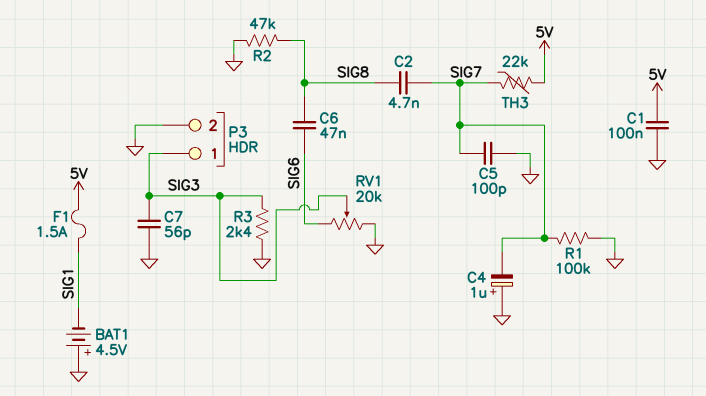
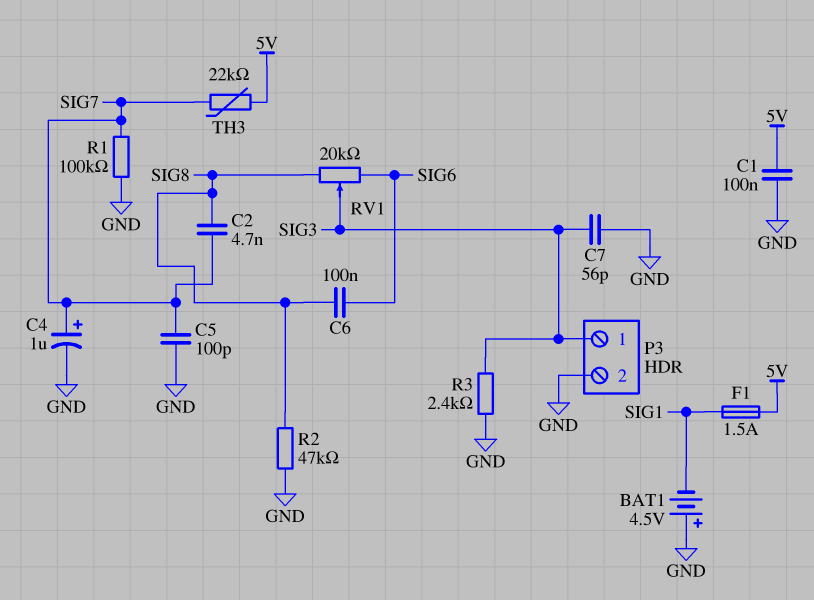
C4: 1uF (plus GND, minus SIG7) -> 1uF (plus SIG7, minus GND)
C6: 47nF (SIG6, SIG8) -> 100nF (SIG6, SIG8)
RV1: 20k (GND, SIG6, wiper SIG3) -> 20k (SIG6, SIG8, wiper SIG3)

